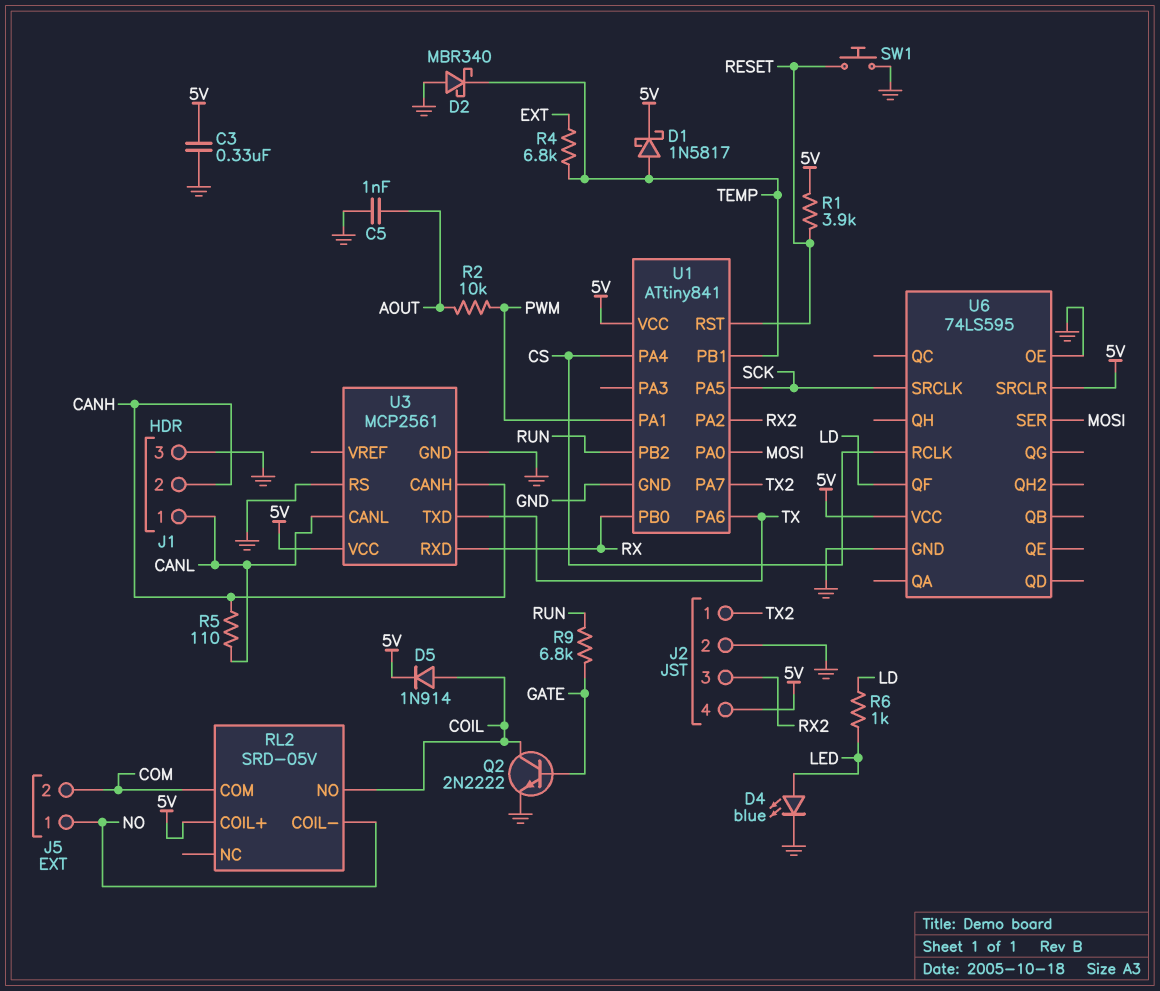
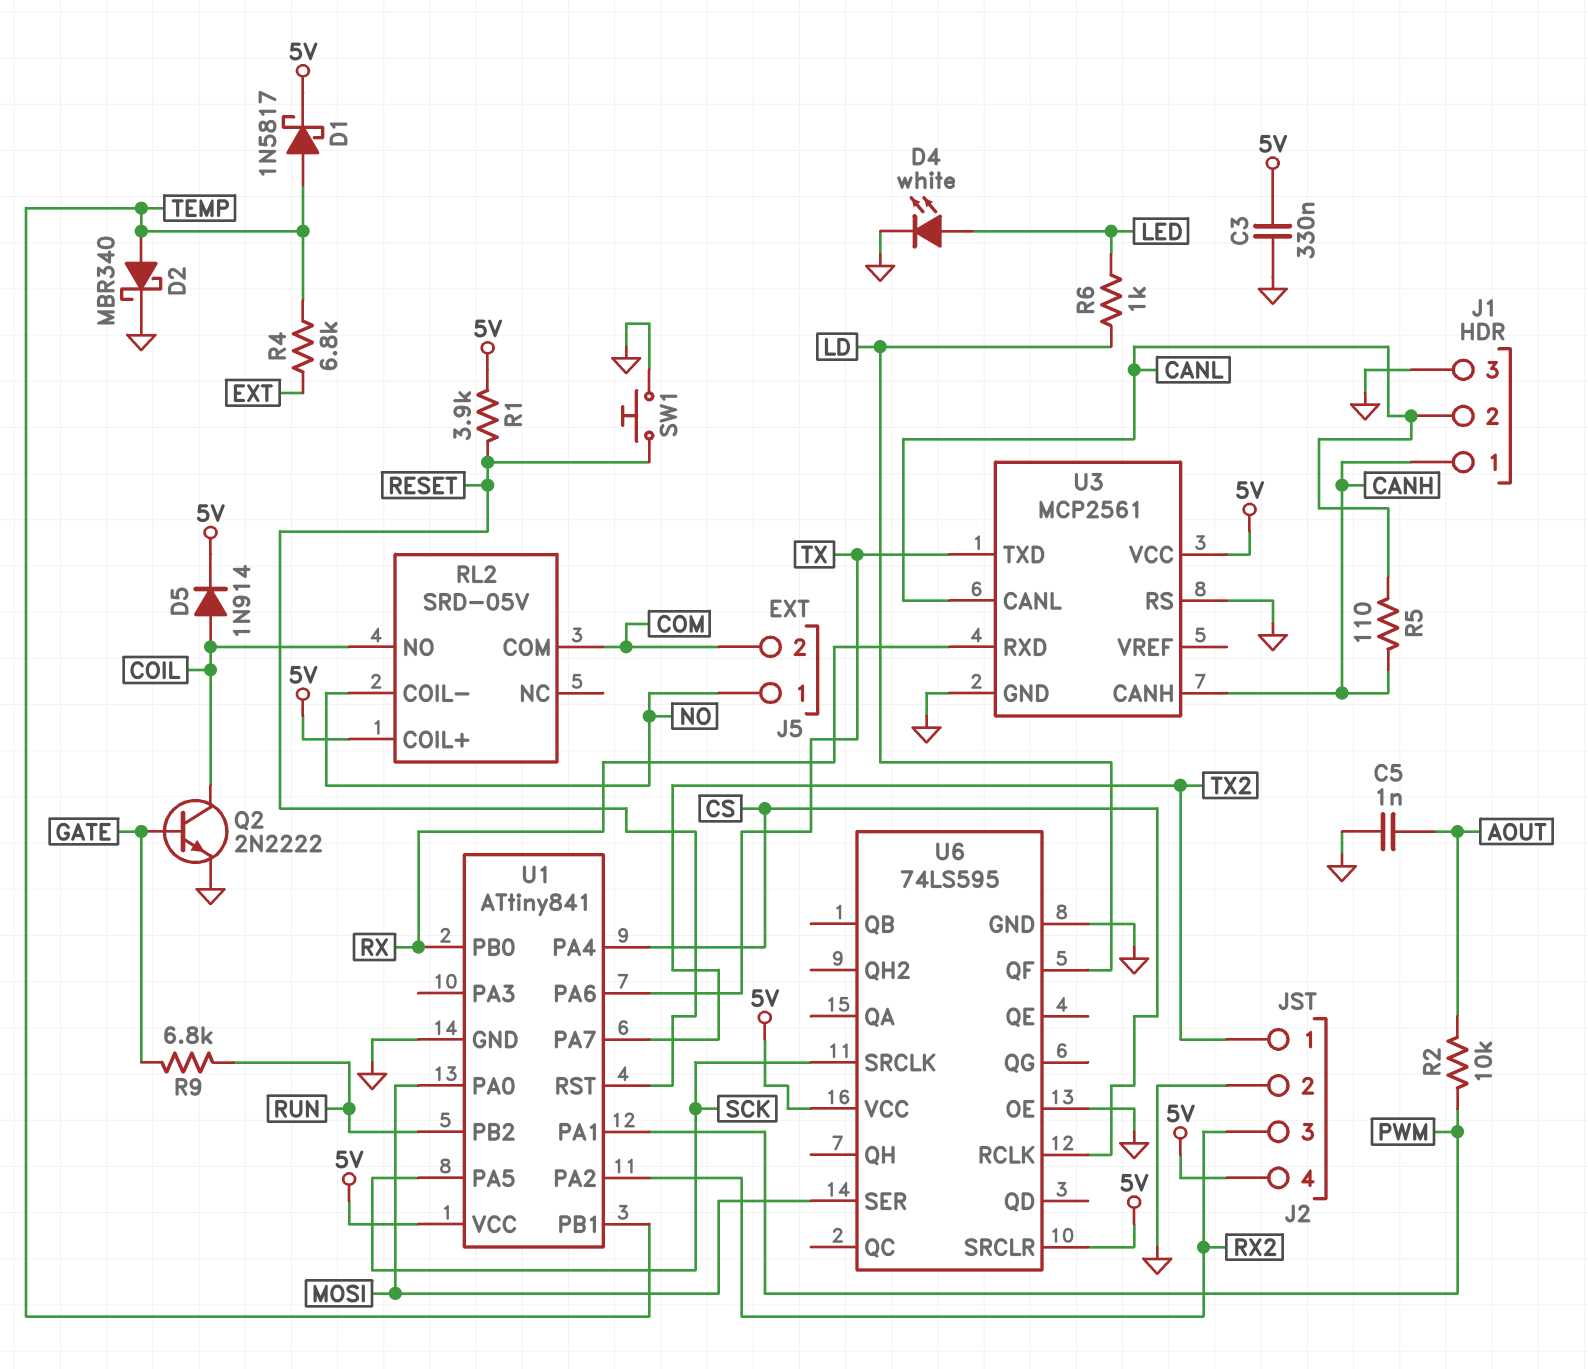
D2: schottky MBR340 (A GND, K TEMP) -> schottky MBR340 (A TEMP, K GND)
D4: LED blue (A LED, K GND) -> LED white (A LED, K GND)
J1 pin 1: CANL -> CANH
J1 pin 2: CANH -> CANL

